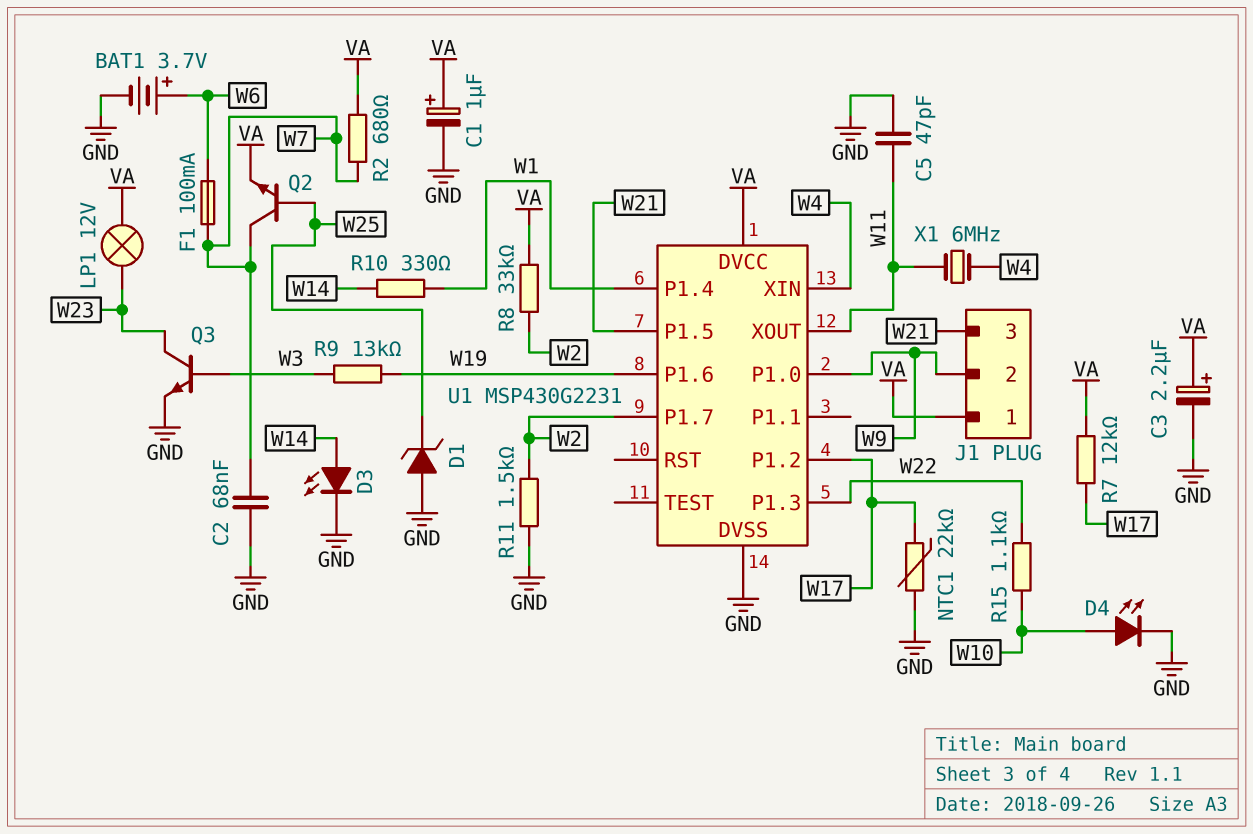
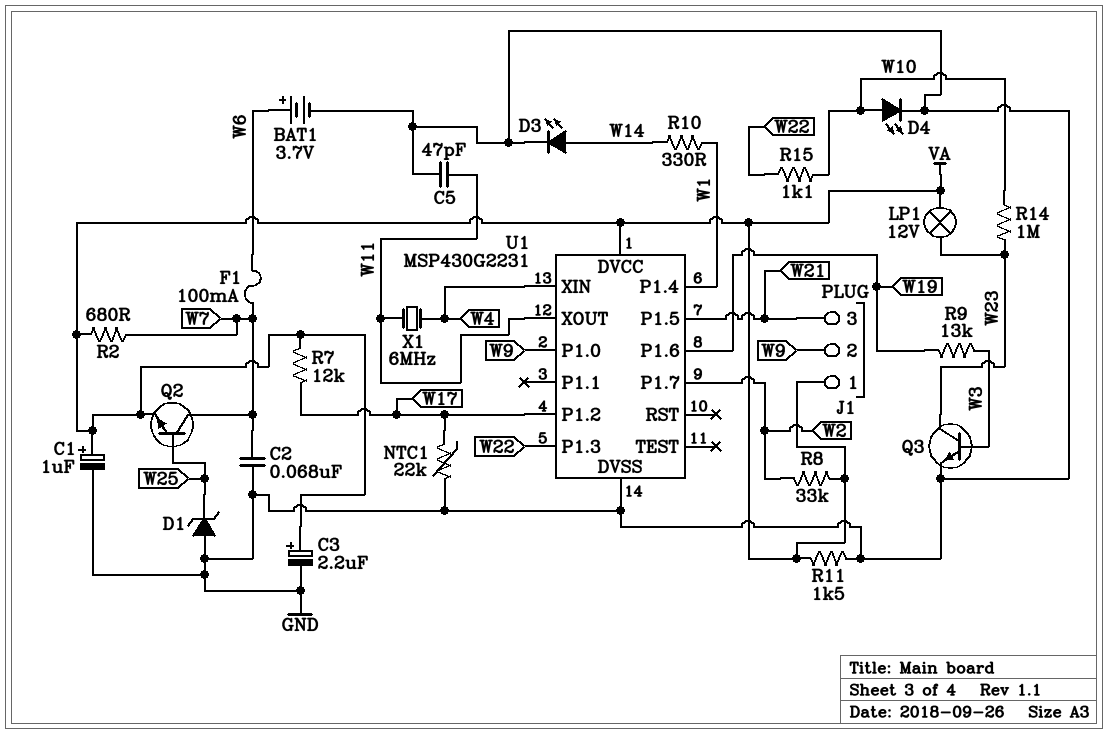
R11: 1.5k (GND, W2) -> 1.5k (GND, VA)
R14: none -> 1M (W10, W23)

